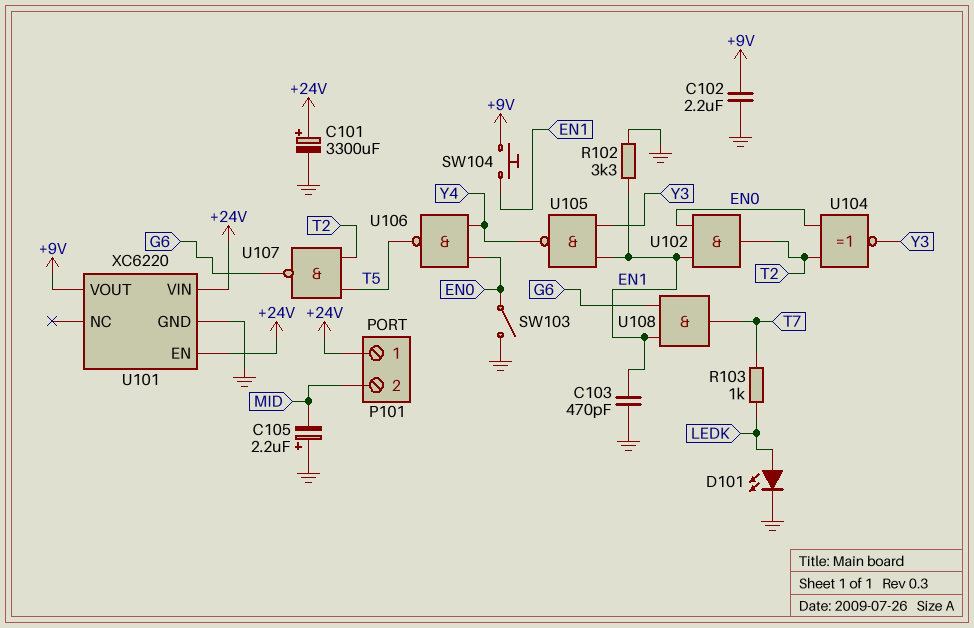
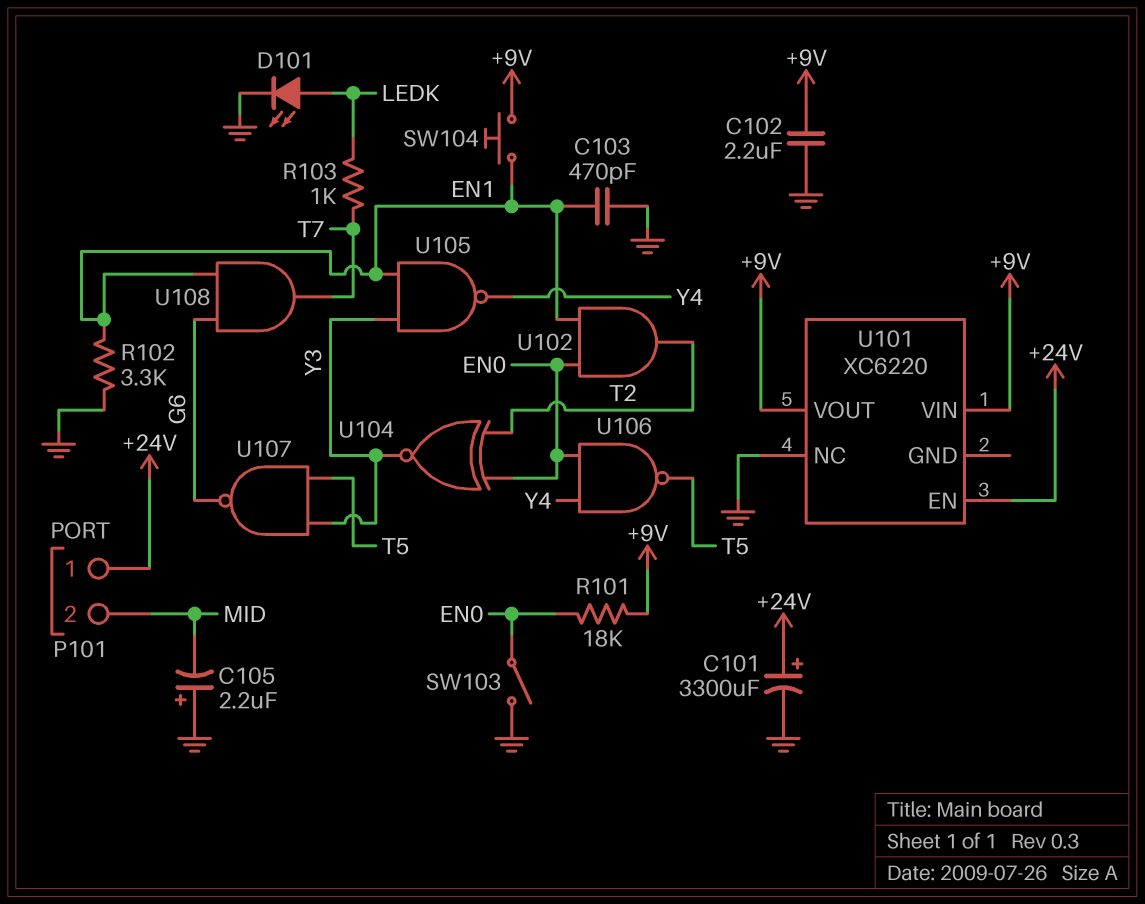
R101: none -> 18k (+9V, EN0)
U101 pin GND: GND -> none
U101 pin NC: none -> GND
U101 pin VIN: +24V -> +9V
U107: NAND (in T2, in T5, out G6) -> NAND (in T5, in Y3, out G6)

